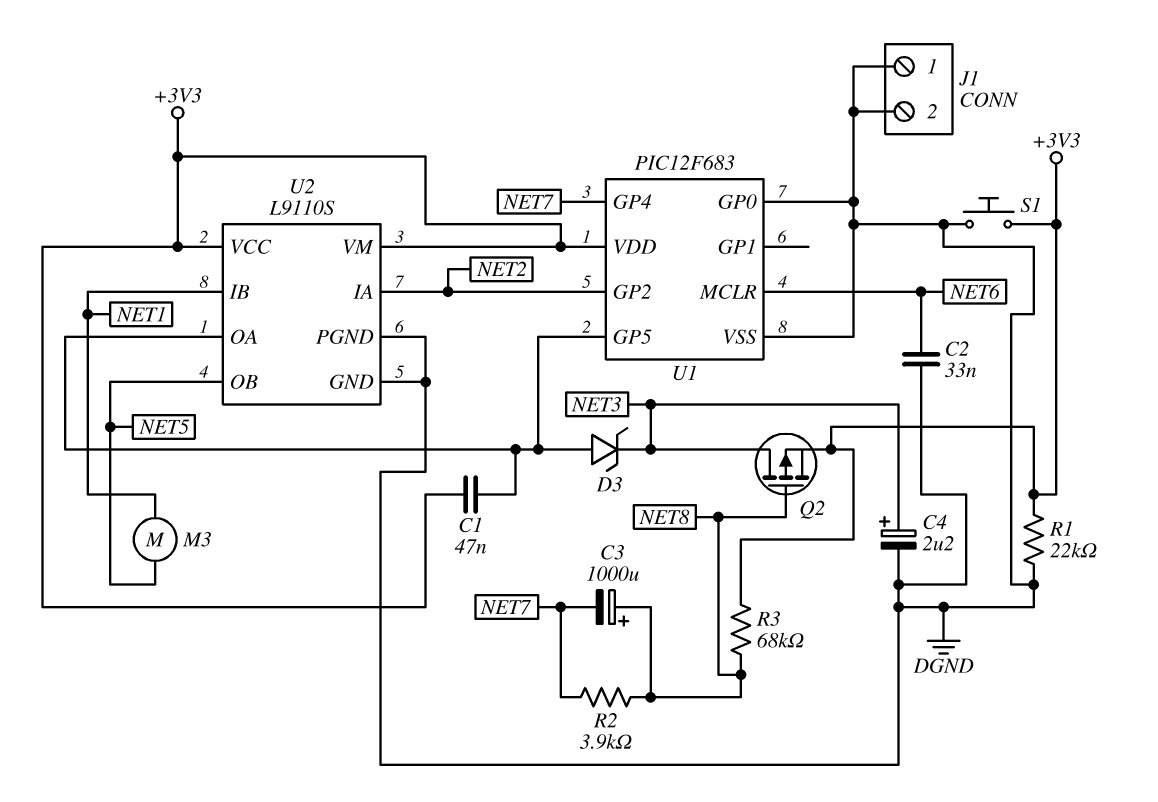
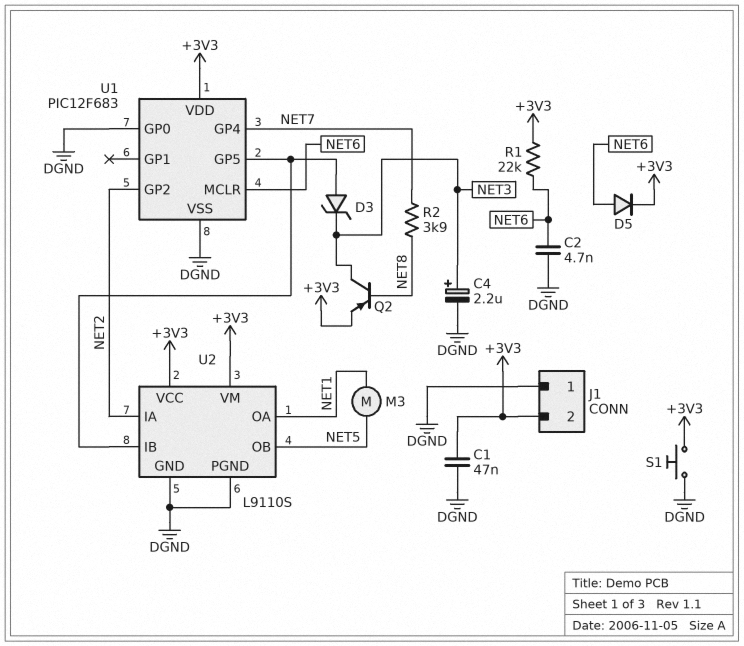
C1: 47nF (+3V3, U1/GP5) -> 47nF (+3V3, DGND)
C2: 33nF (DGND, NET6) -> 4.7nF (DGND, NET6)
C3: 1000uF (plus NET8, minus NET7) -> none
D5: none -> diode (A NET6, K +3V3)
J1 pin 2: DGND -> +3V3
Q2: PMOS (G NET8, D NET3, S +3V3) -> PNP (B NET8, C NET3, E +3V3)
R1: 22k (+3V3, DGND) -> 22k (+3V3, NET6)
R3: 68k (+3V3, NET8) -> none
U2 pin IB: NET1 -> U1/GP5
U2 pin OA: U1/GP5 -> NET1

